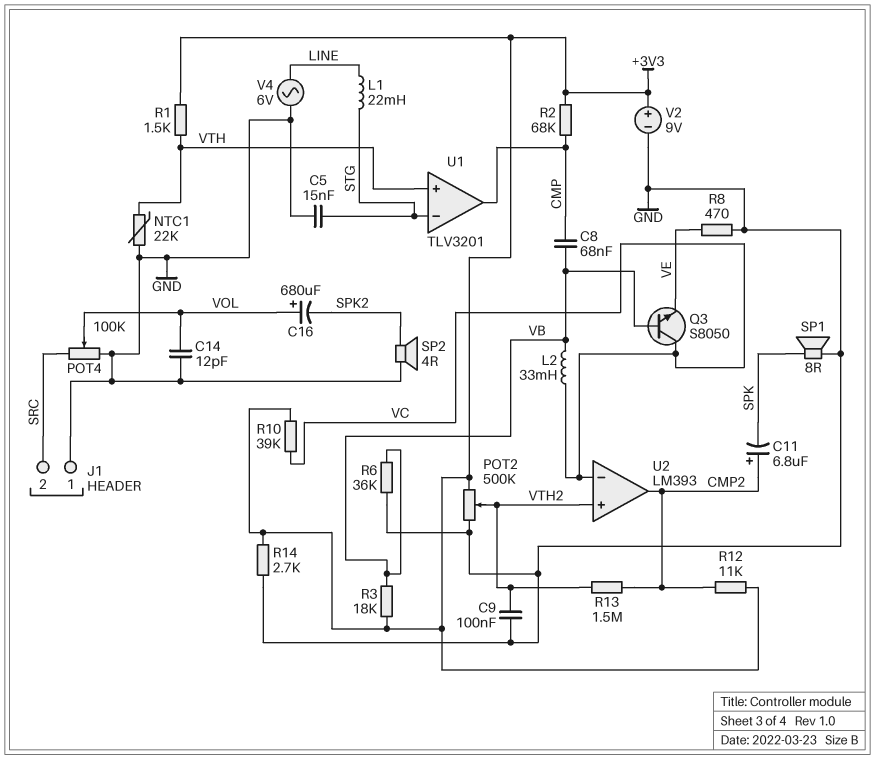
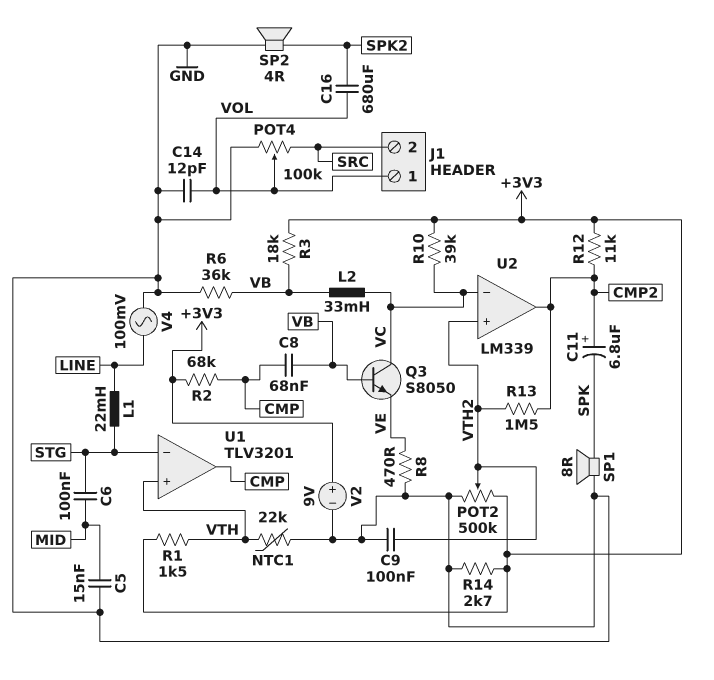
C5: 15nF (GND, STG) -> 15nF (GND, MID)
C6: none -> 100nF (MID, STG)
C16: 680uF (plus VOL, minus SPK2) -> 680uF (SPK2, VOL)
J1 pin 1: GND -> VOL
U2: LM393 -> LM339
V4: AC 6V (GND, LINE) -> AC 100mV (GND, LINE)

